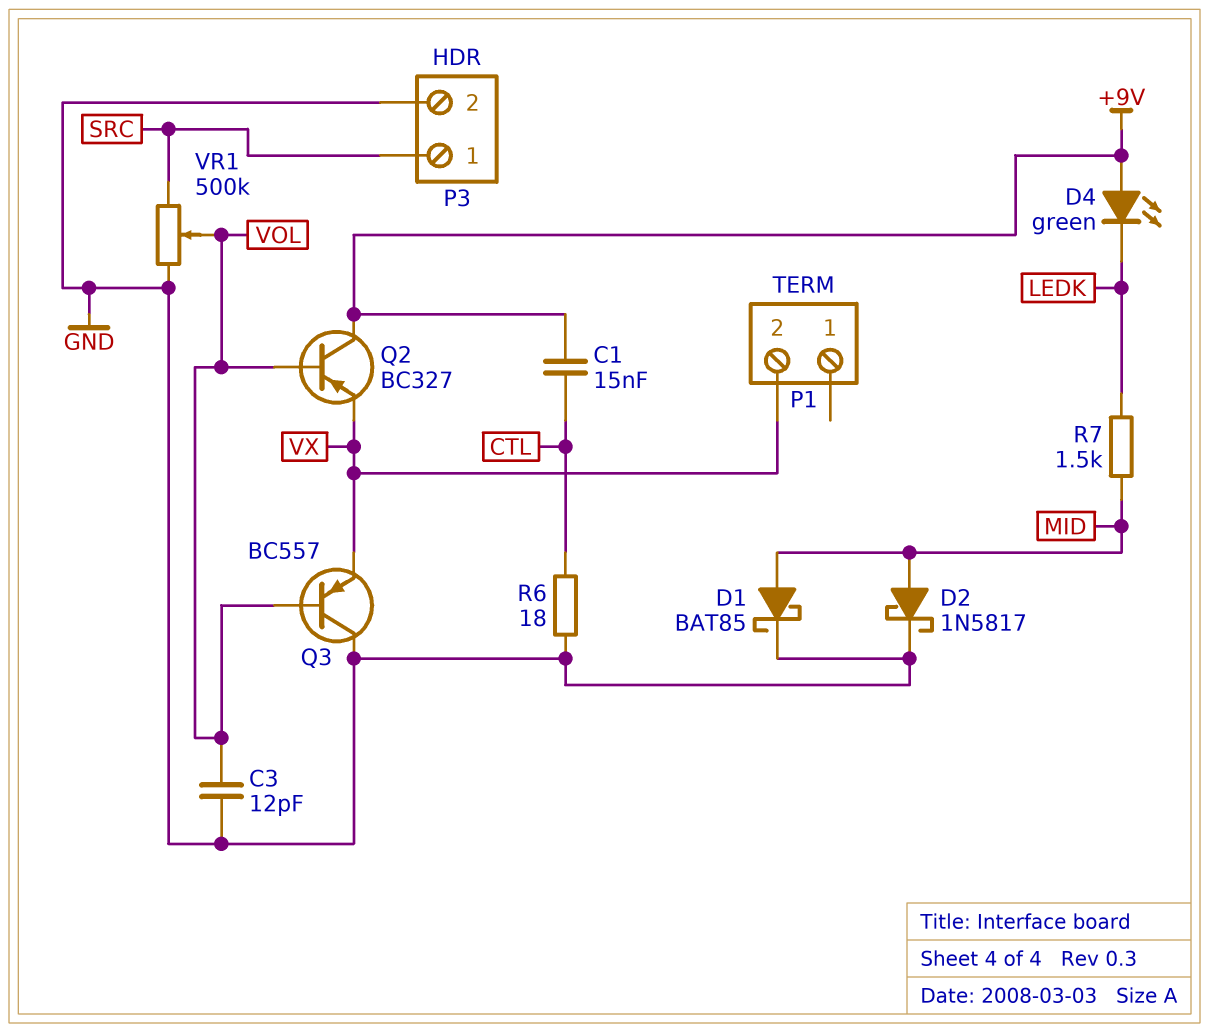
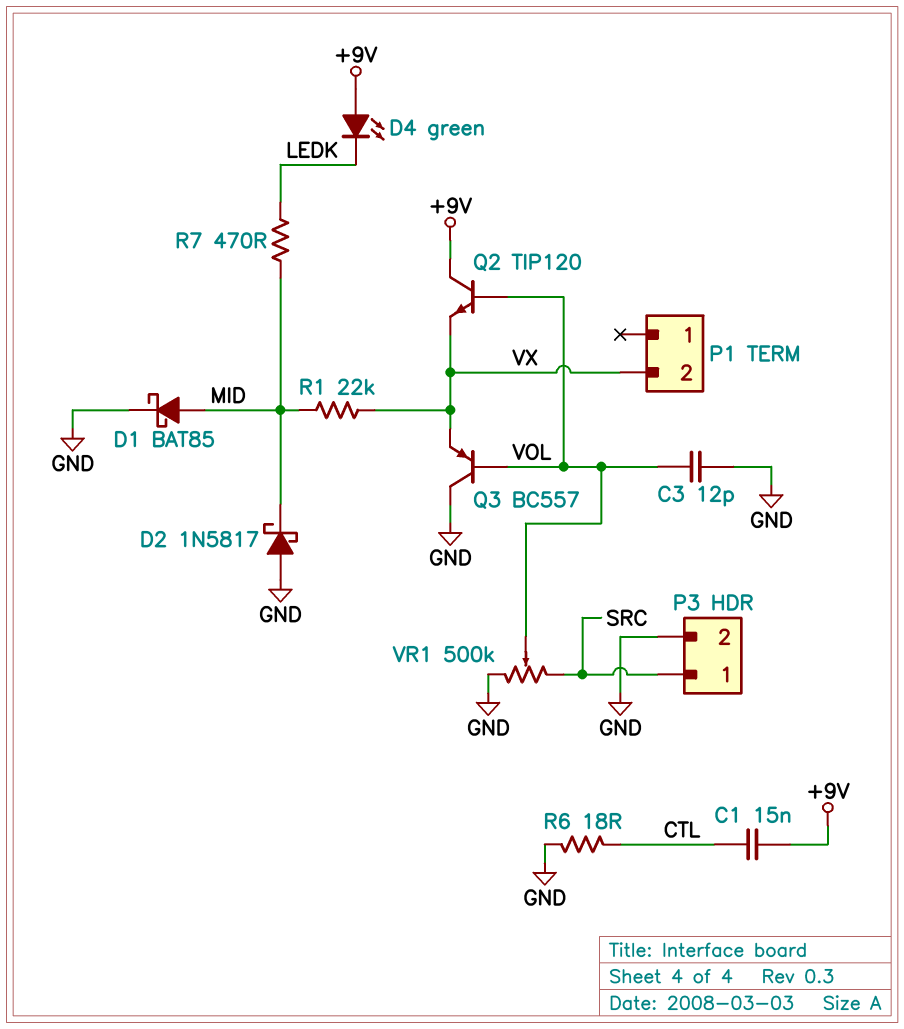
D2: schottky 1N5817 (A MID, K GND) -> schottky 1N5817 (A GND, K MID)
Q2: PNP BC327 (B VOL, C +9V, E VX) -> NPN TIP120 (B VOL, C +9V, E VX)
R1: none -> 22k (MID, VX)
R7: 1.5k (LEDK, MID) -> 470 (LEDK, MID)

